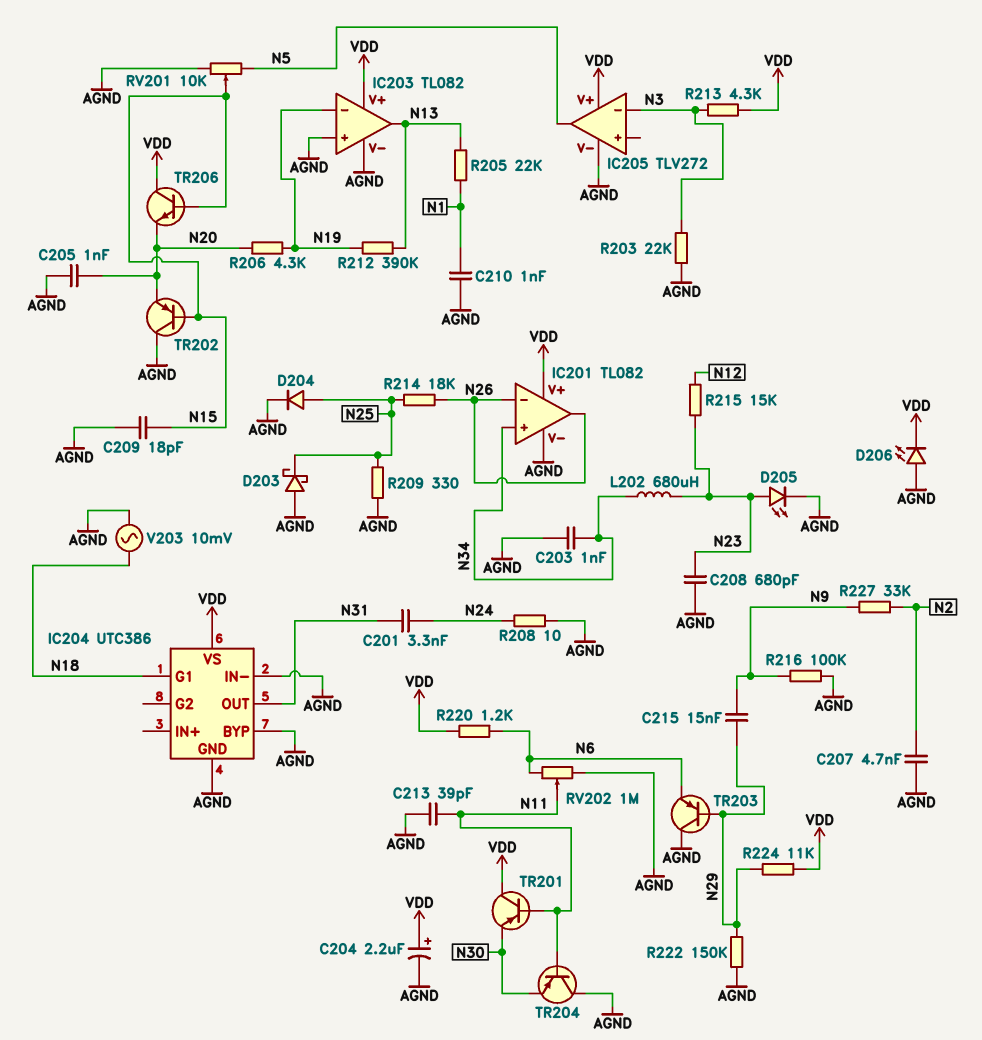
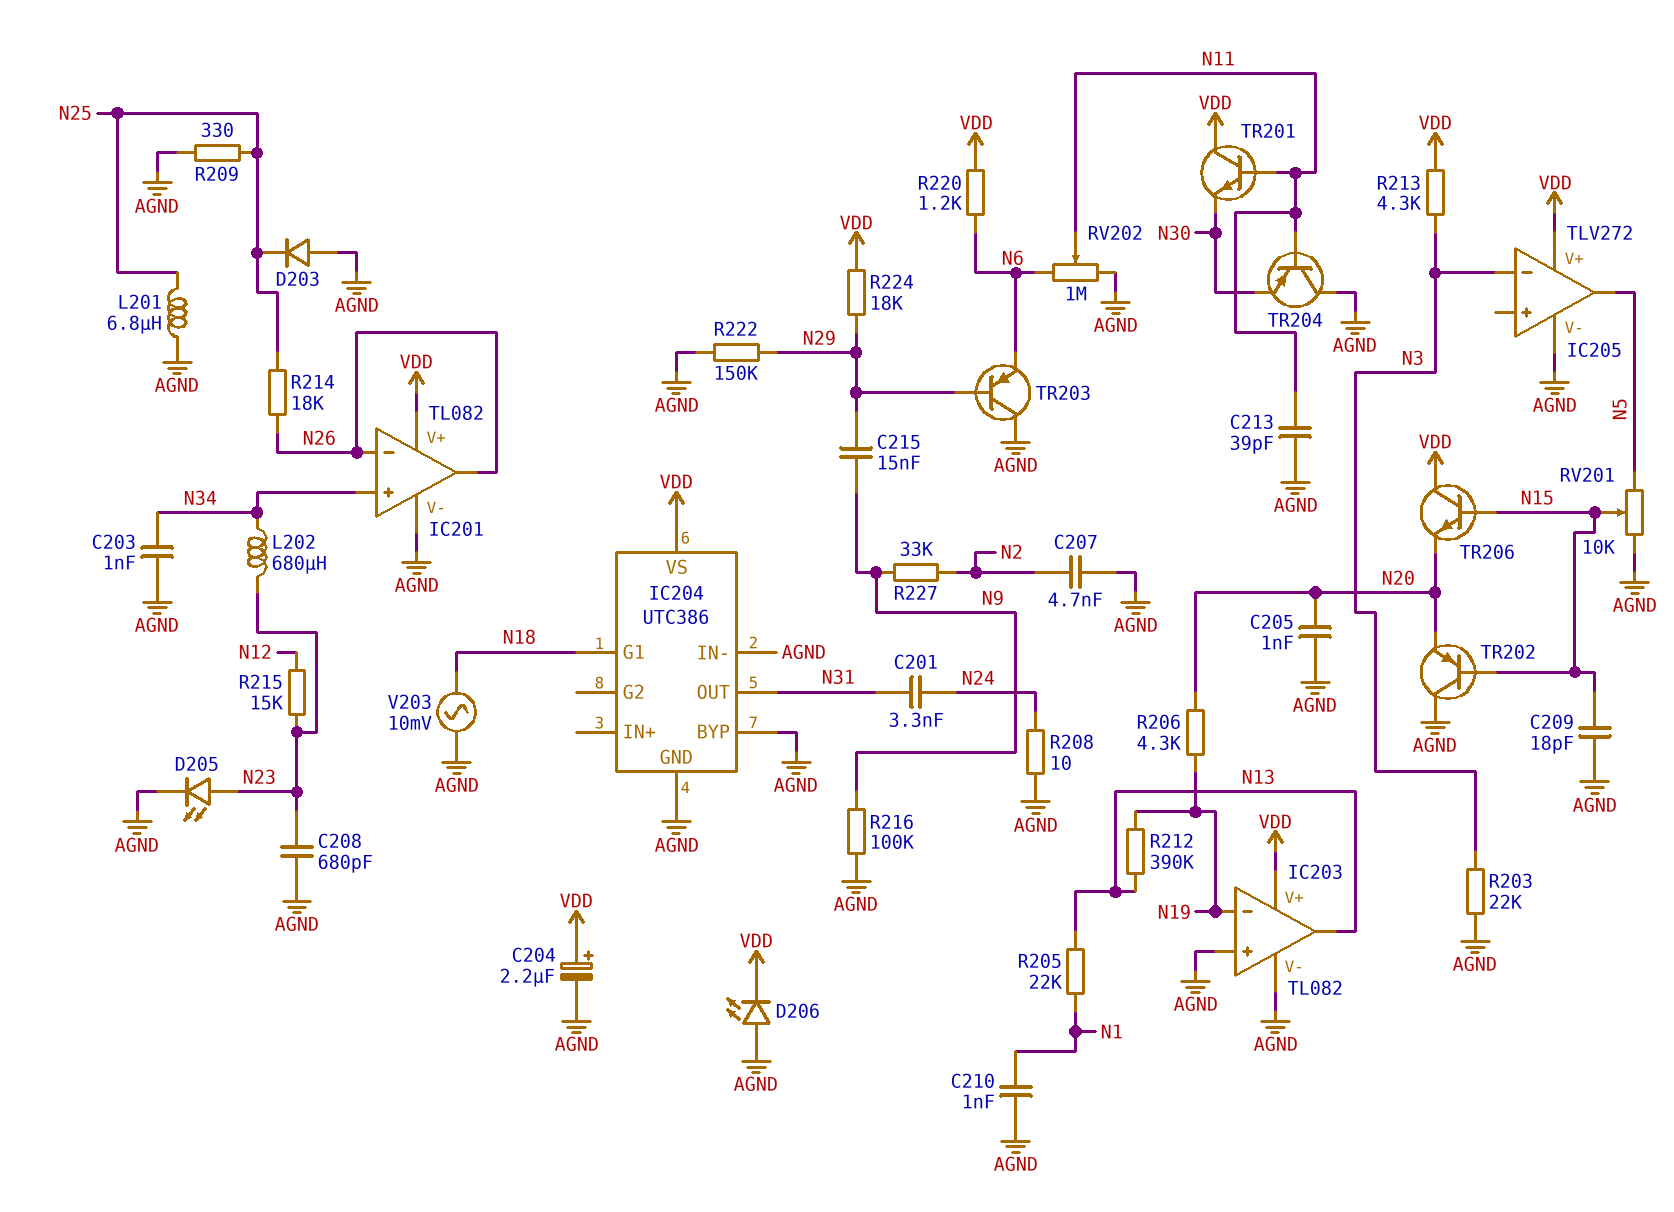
D203: schottky (A AGND, K N25) -> diode (A AGND, K N25)
D204: diode (A N25, K AGND) -> none
L201: none -> 6.8uH (AGND, N25)
R224: 11k (N29, VDD) -> 18k (N29, VDD)
TR201: PNP (B N11, C VDD, E N30) -> NPN (B N11, C VDD, E N30)

